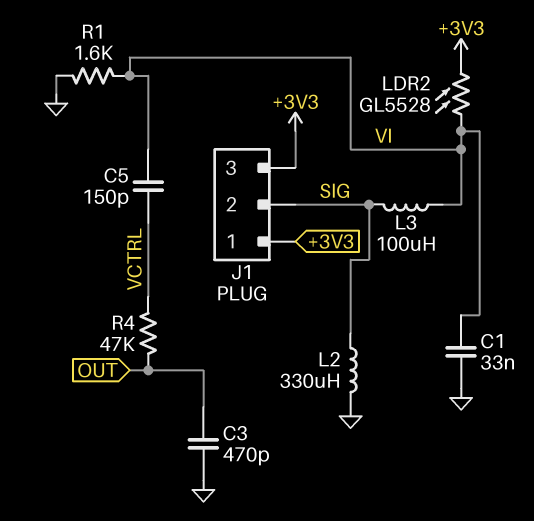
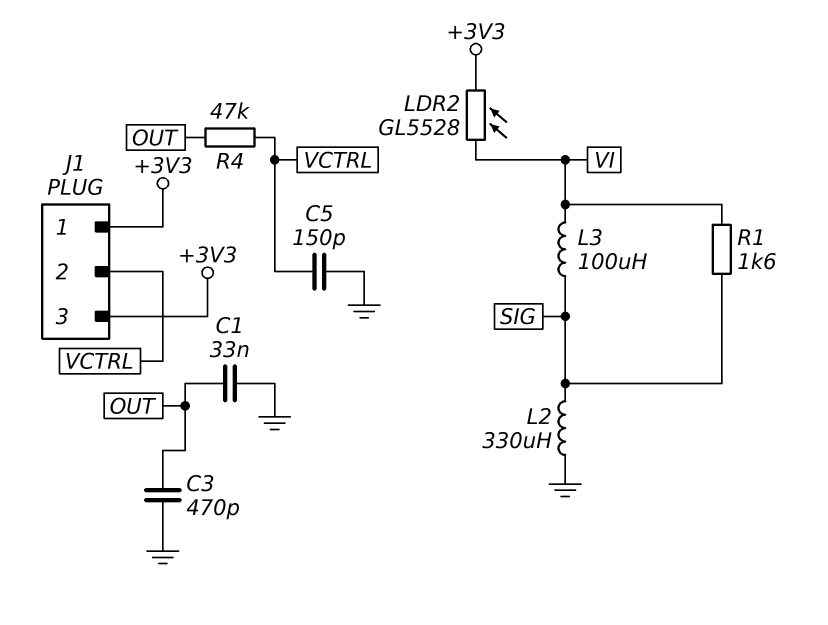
C1: 33nF (GND, VI) -> 33nF (GND, OUT)
C5: 150pF (VCTRL, VI) -> 150pF (GND, VCTRL)
J1 pin 2: SIG -> VCTRL
R1: 1.6k (GND, VI) -> 1.6k (SIG, VI)

